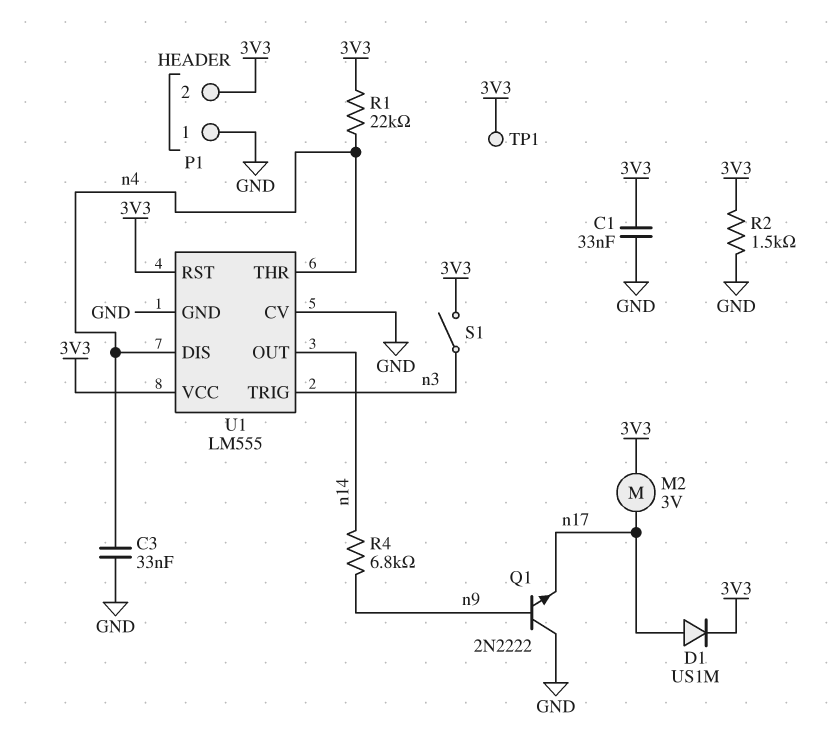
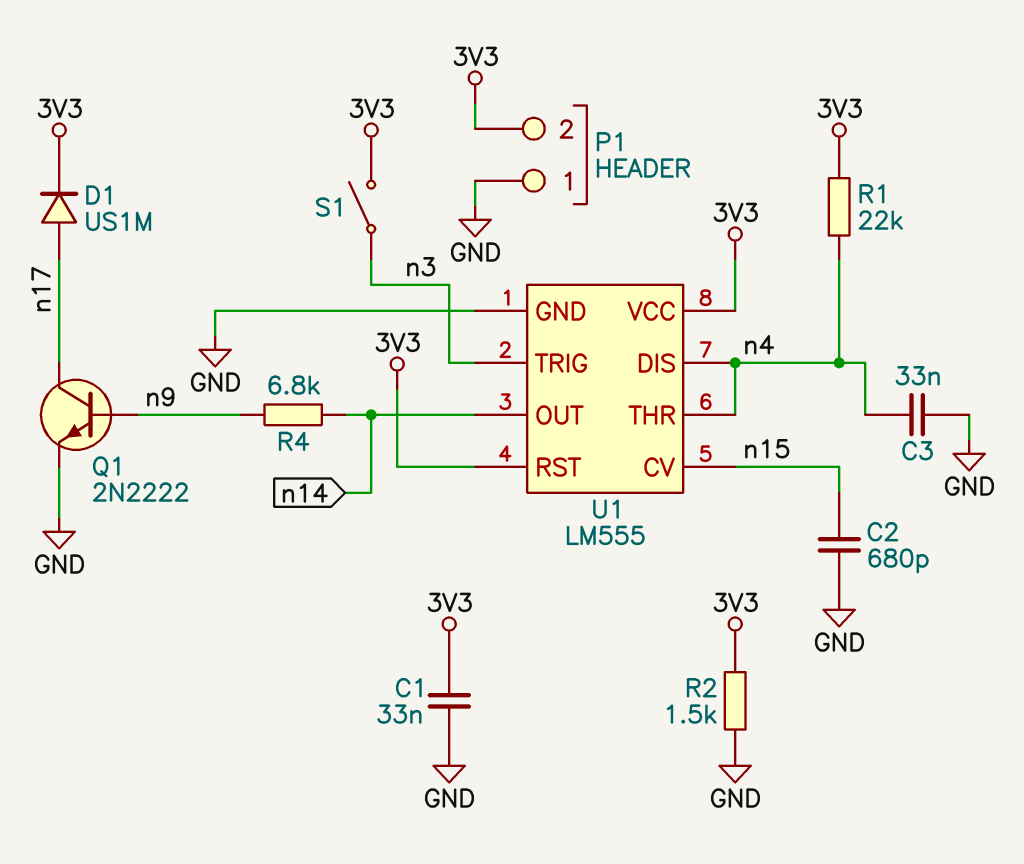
C2: none -> 680pF (GND, n15)
M2: motor 3V (3V3, n17) -> none
Q1: NPN 2N2222 (B n9, C GND, E n17) -> NPN 2N2222 (B n9, C n17, E GND)
TP1: test point (3V3) -> none
U1 pin CV: GND -> n15

